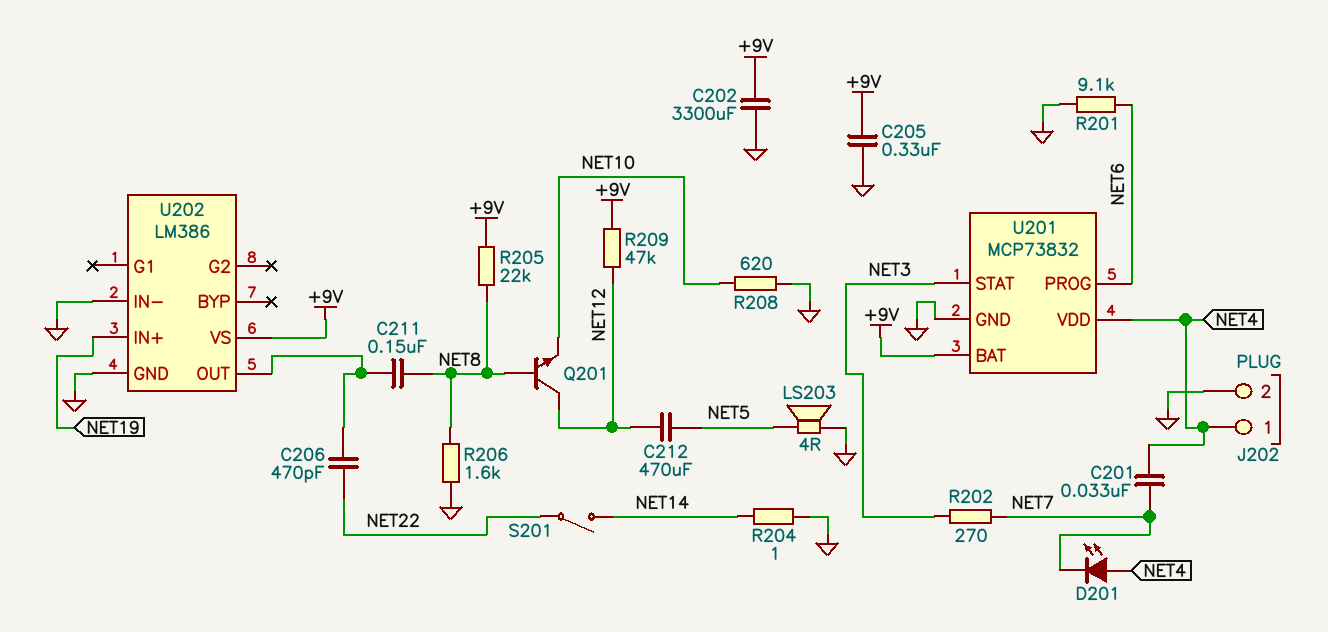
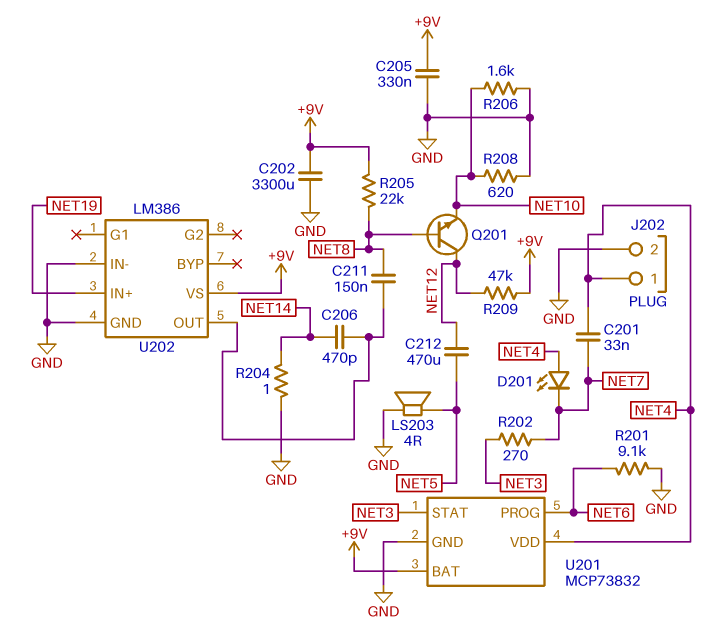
C206: 470pF (NET22, U202/OUT) -> 470pF (NET14, U202/OUT)
R206: 1.6k (GND, NET8) -> 1.6k (GND, NET10)
S201: switch (NET14, NET22) -> none

